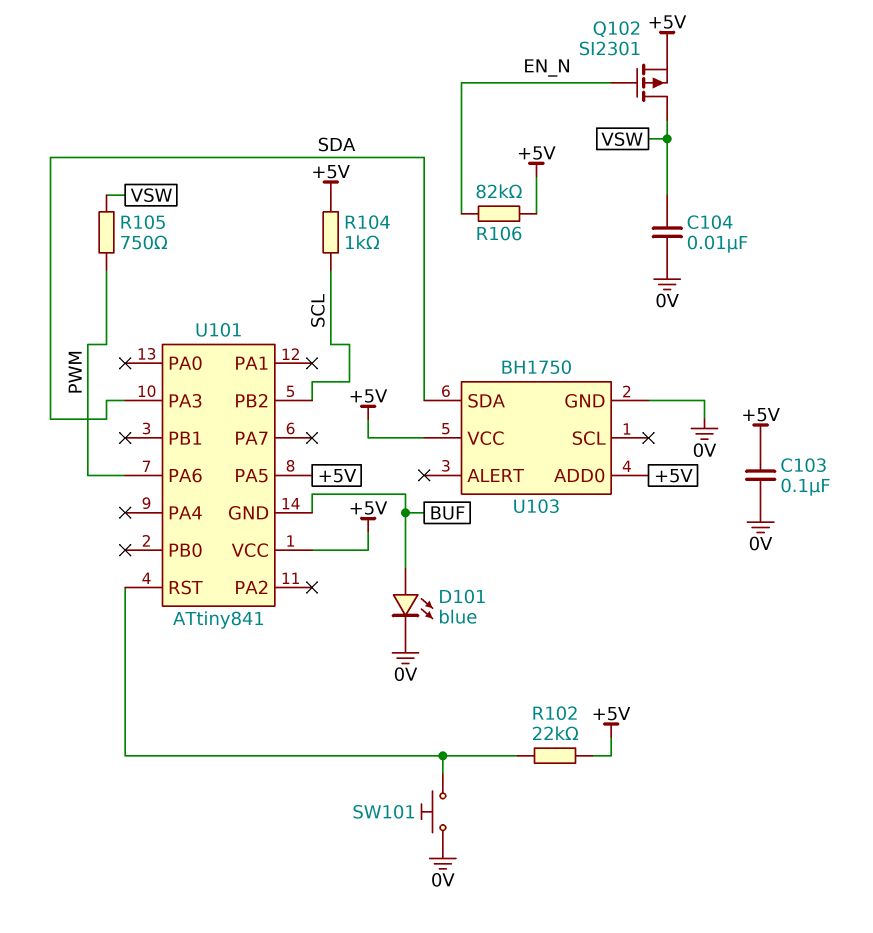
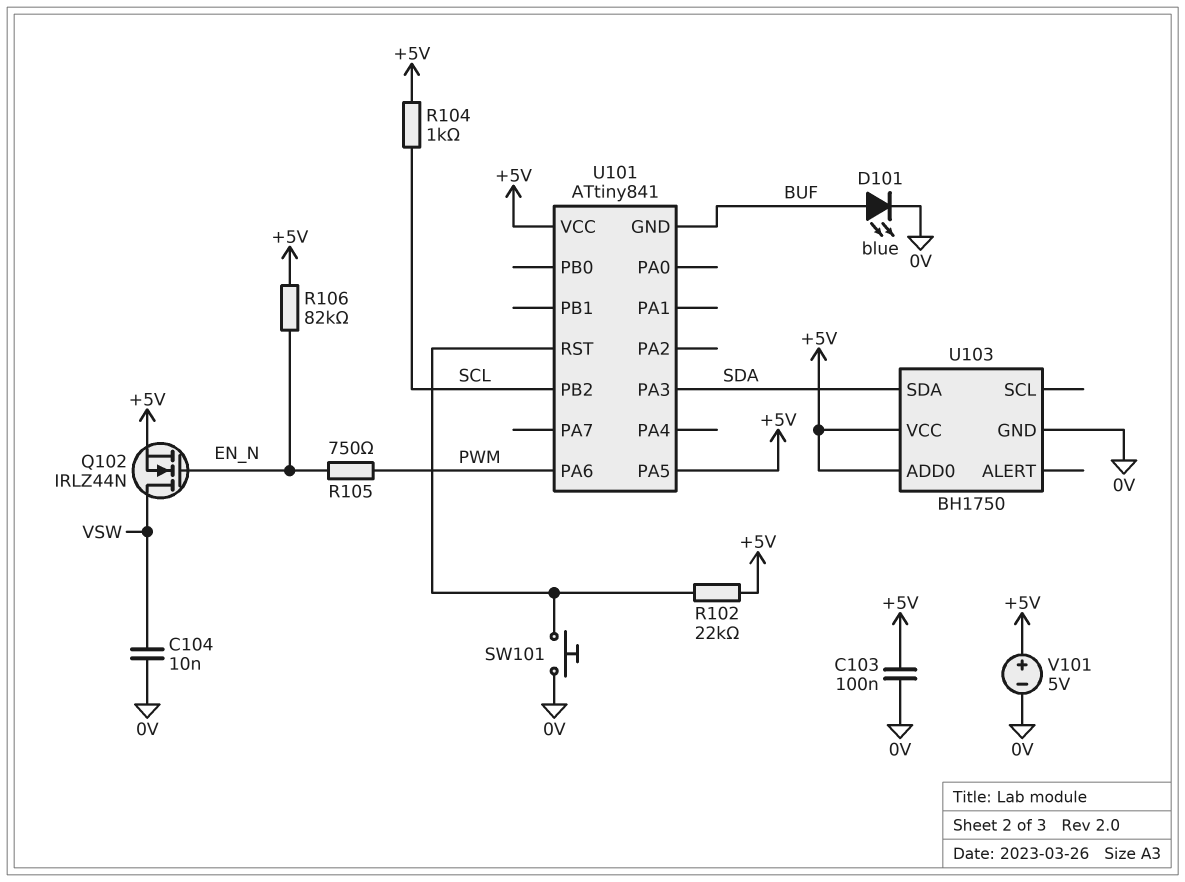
Q102: PMOS SI2301 (G EN_N, D VSW, S +5V) -> NMOS IRLZ44N (G EN_N, D VSW, S +5V)
R105: 750 (PWM, VSW) -> 750 (EN_N, PWM)
V101: none -> 5V (plus +5V, minus 0V)

